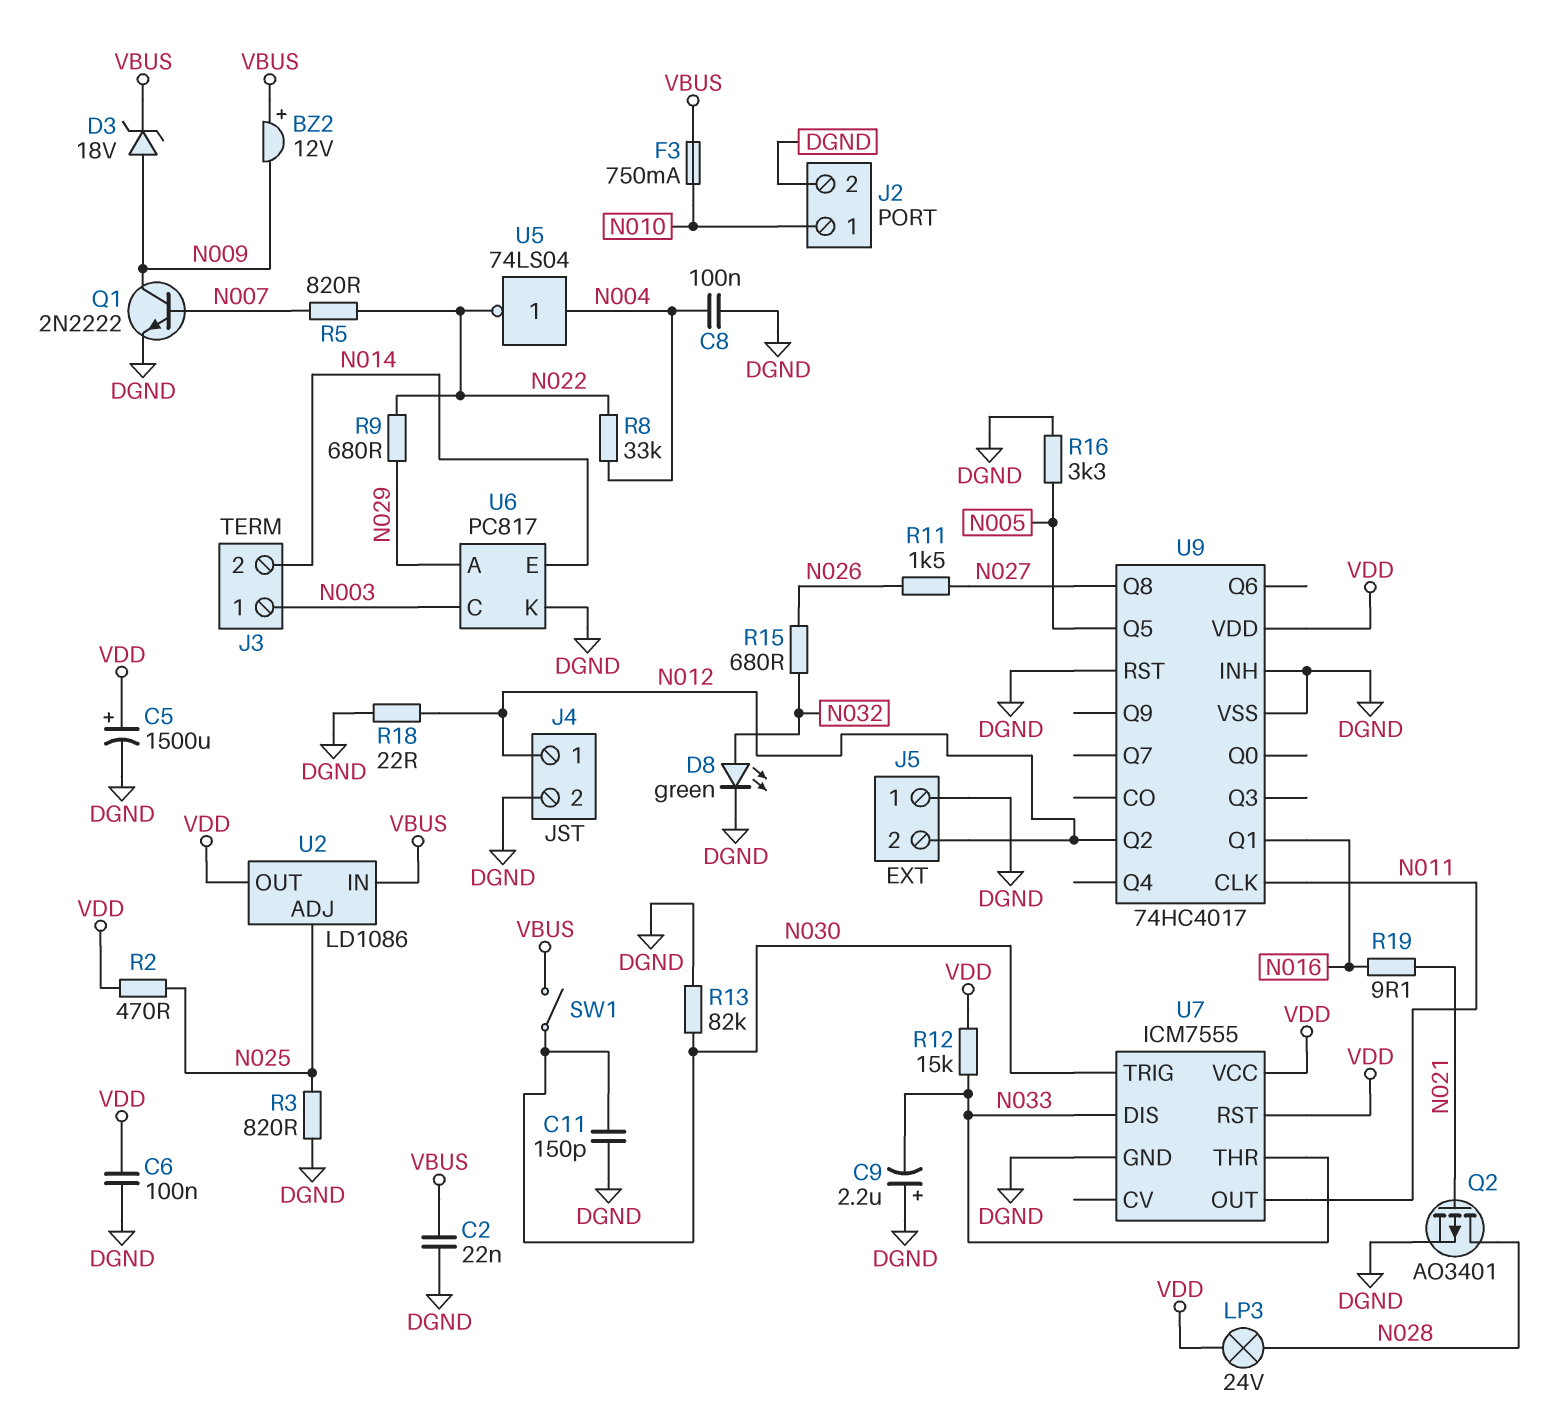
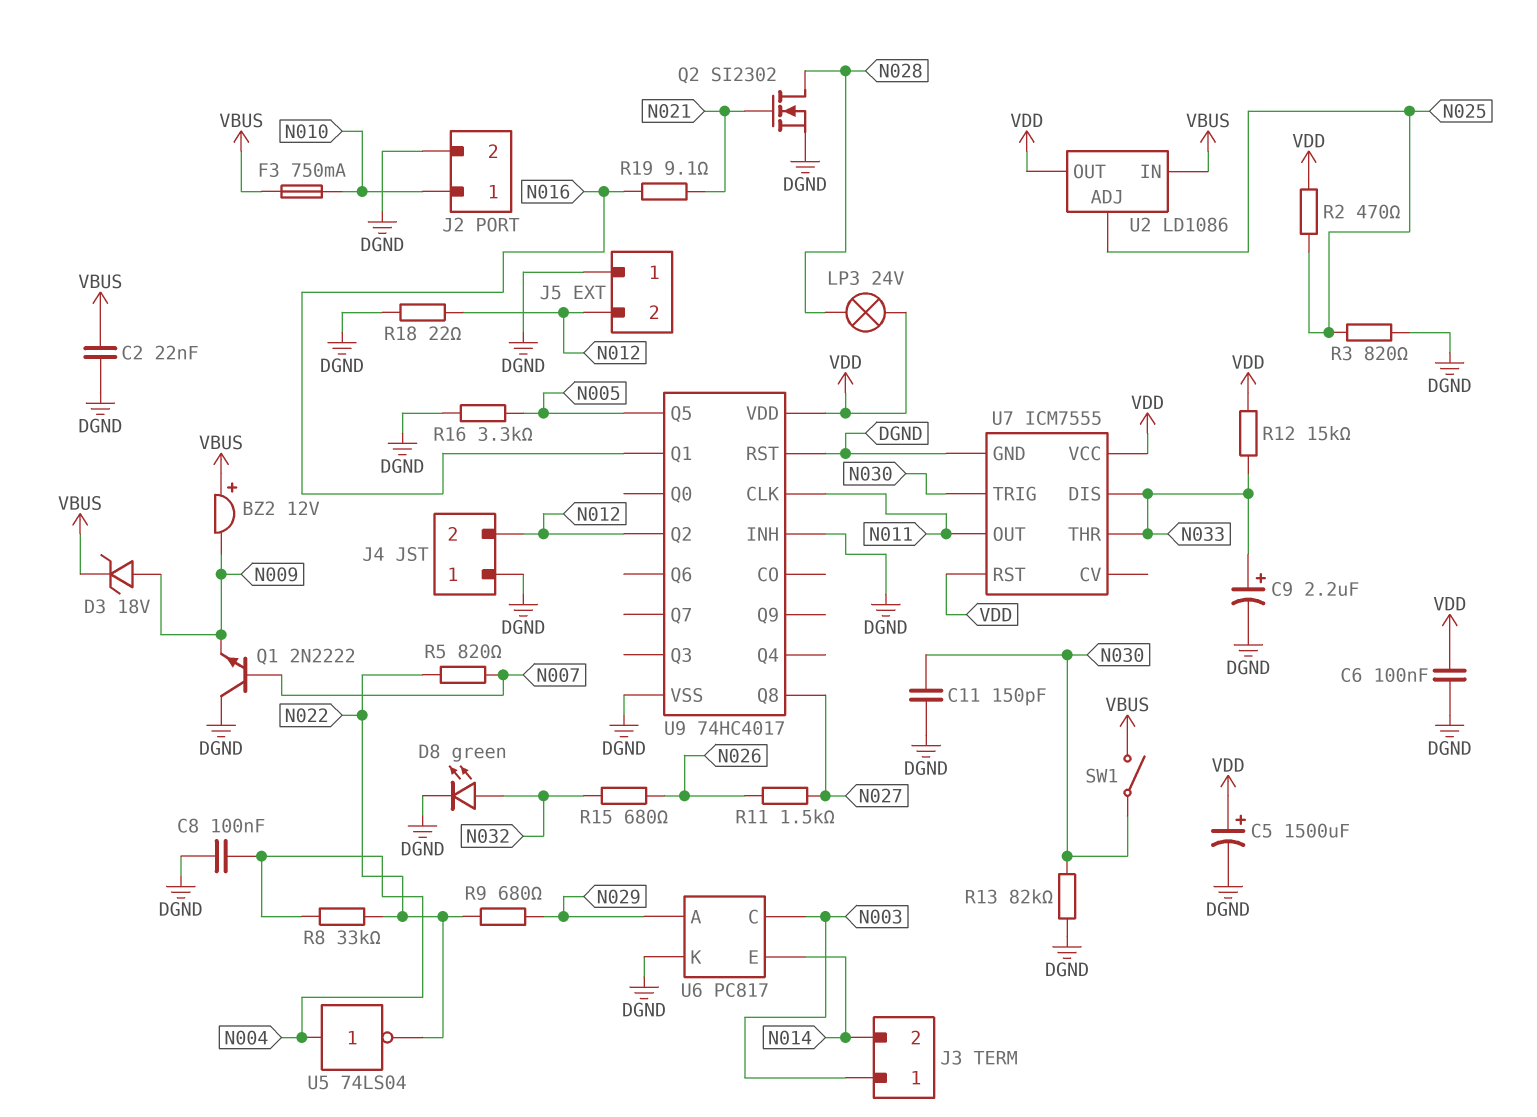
C9: 2.2uF (plus DGND, minus N033) -> 2.2uF (plus N033, minus DGND)
J4 pin 1: N012 -> DGND
J4 pin 2: DGND -> N012
Q1: NPN 2N2222 (B N007, C N009, E DGND) -> NPN 2N2222 (B N007, C DGND, E N009)
Q2: PMOS AO3401 (G N021, D N028, S DGND) -> NMOS SI2302 (G N021, D N028, S DGND)

